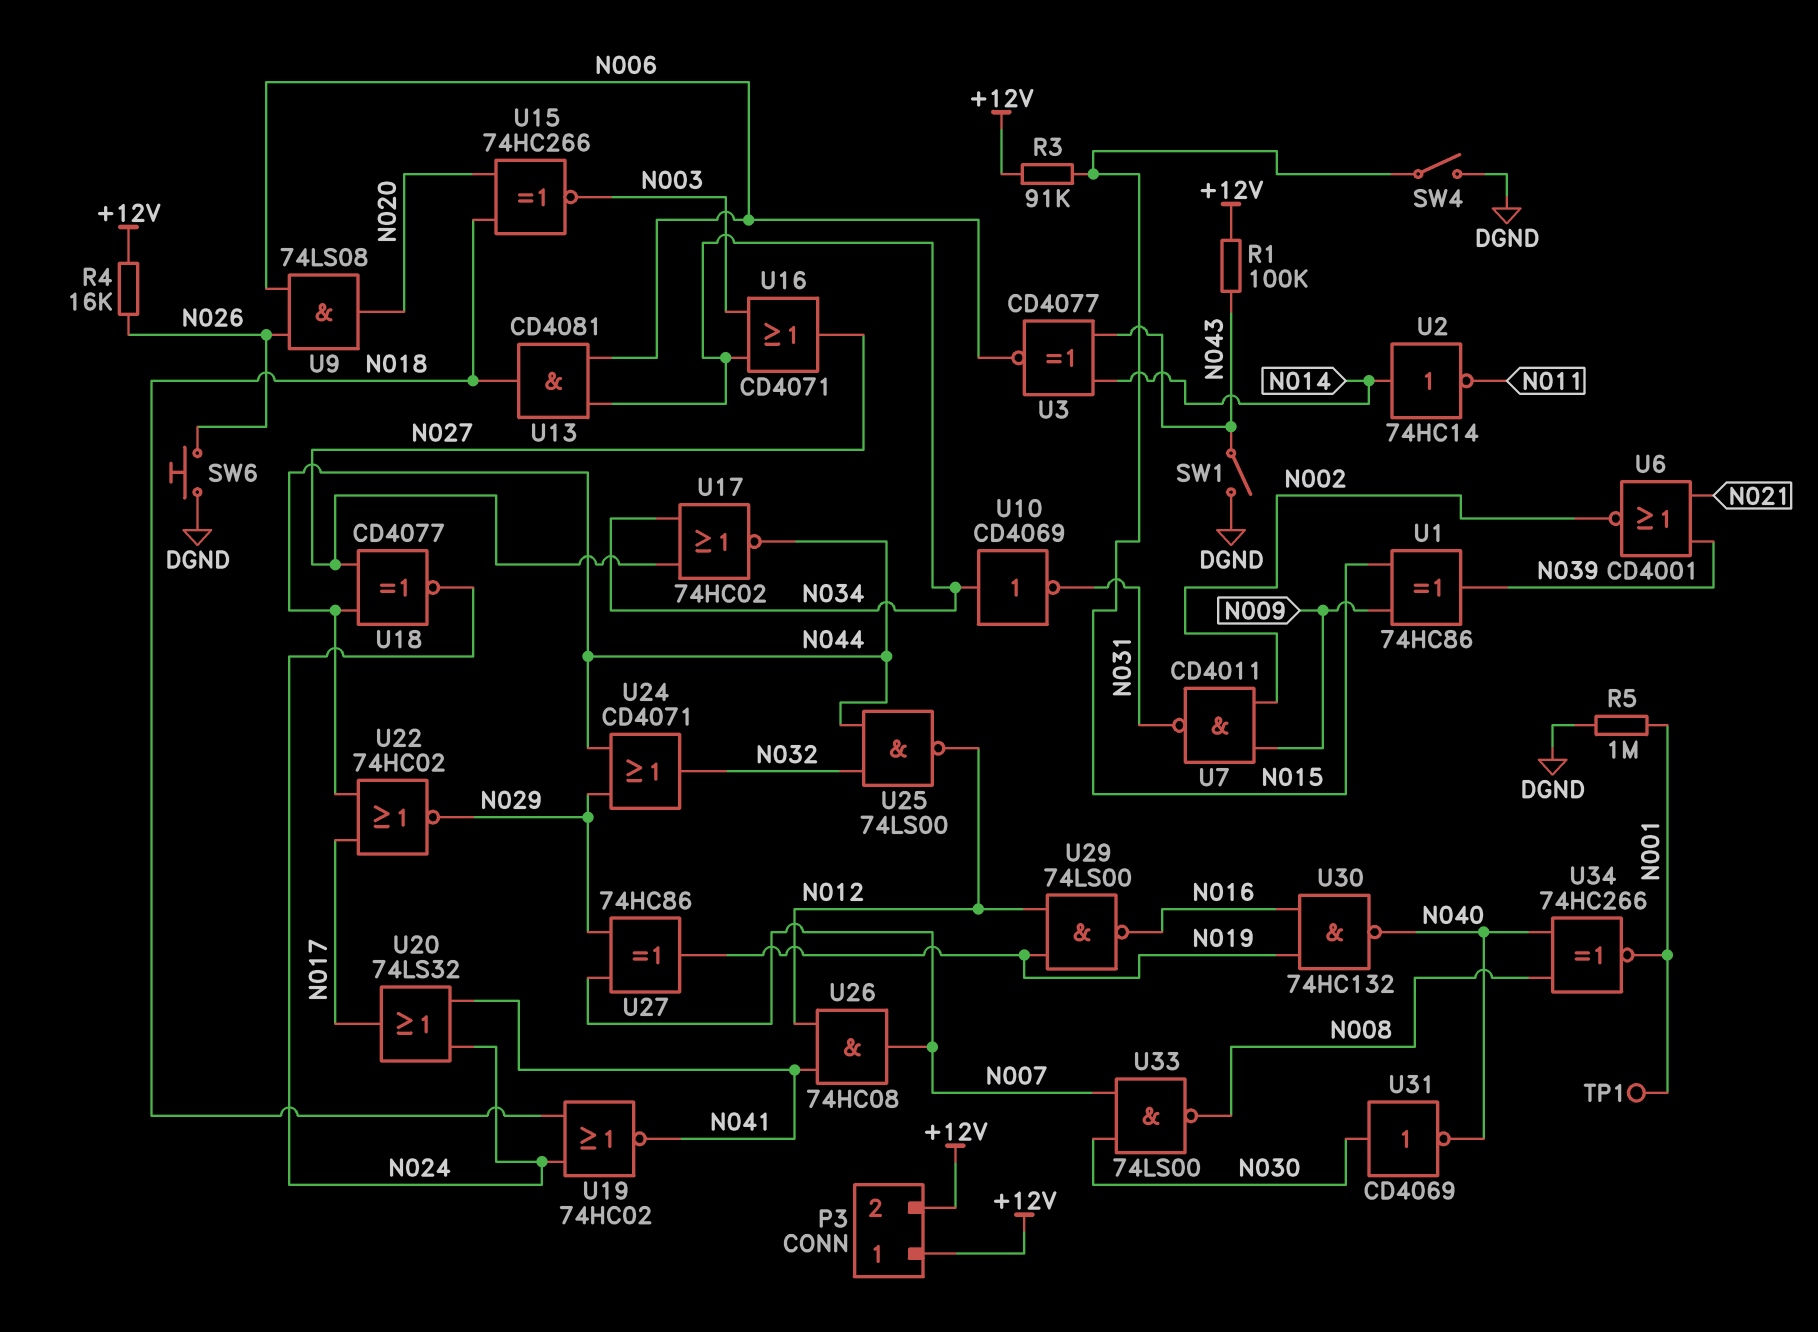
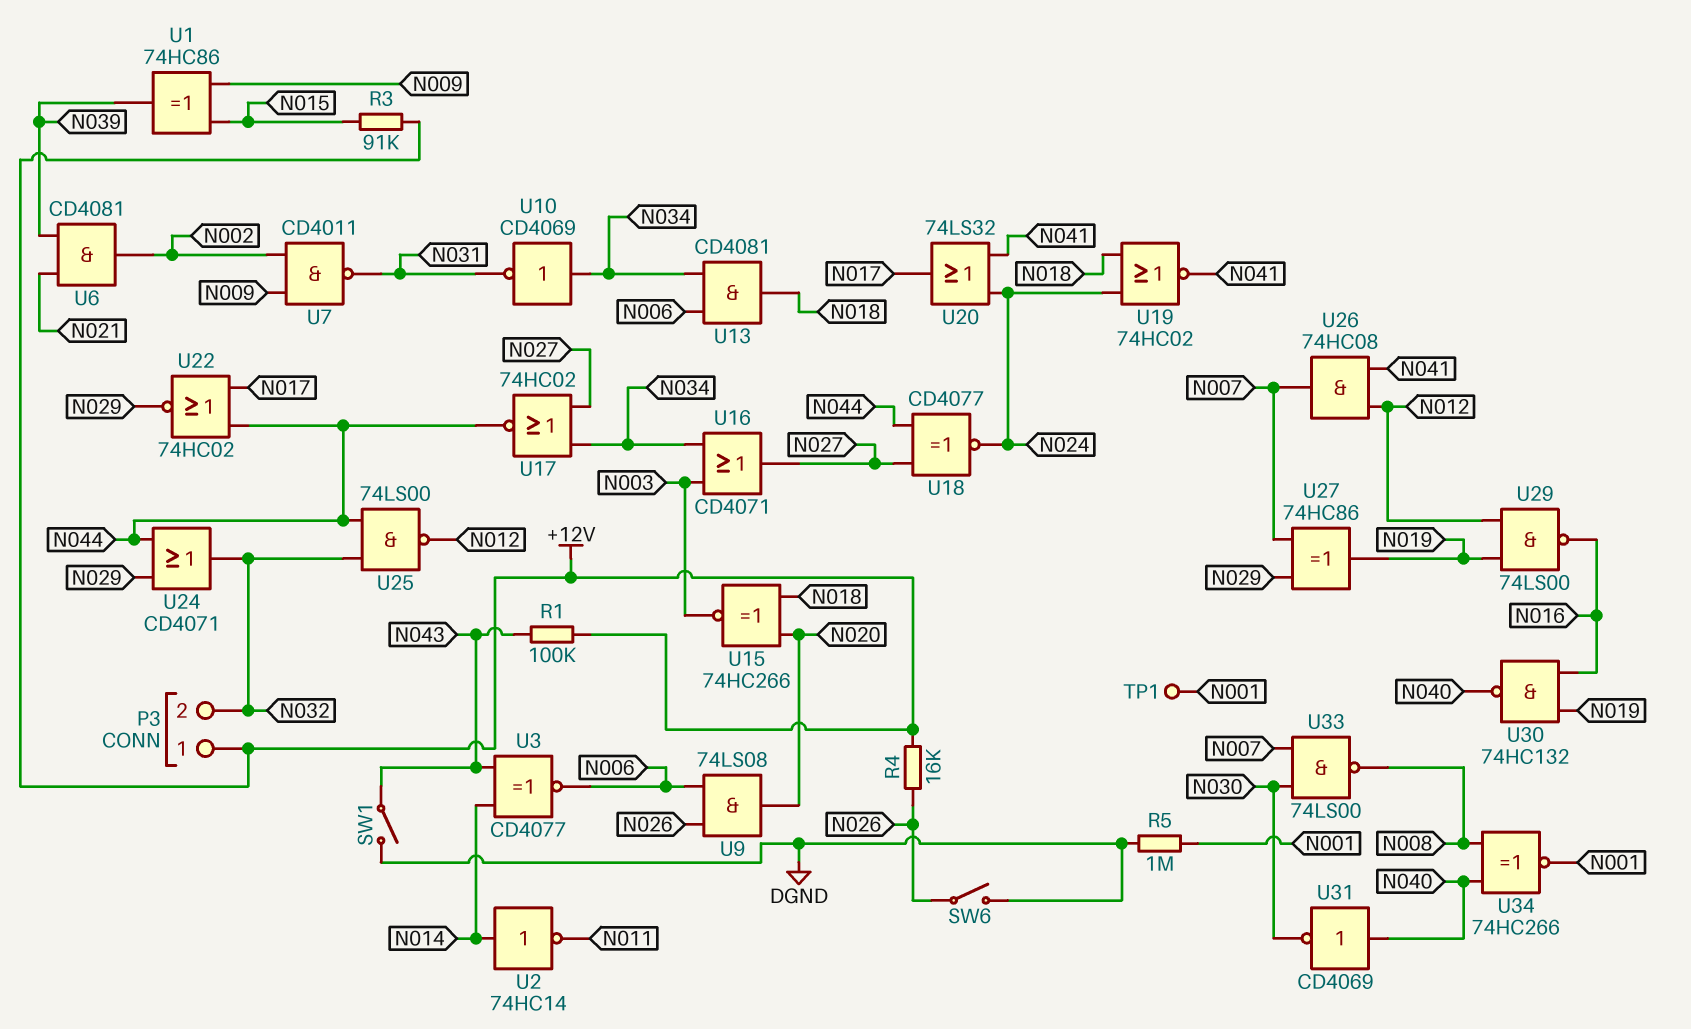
P3 pin 2: +12V -> N032
SW4: switch (DGND, N015) -> none
SW6: button (DGND, N026) -> switch (DGND, N026)
U6: NOR CD4001 (in N021, in N039, out N002) -> AND CD4081 (in N021, in N039, out N002)
U31: NOT CD4069 (in N030, out N040) -> NOT CD4069 (in N040, out N030)

